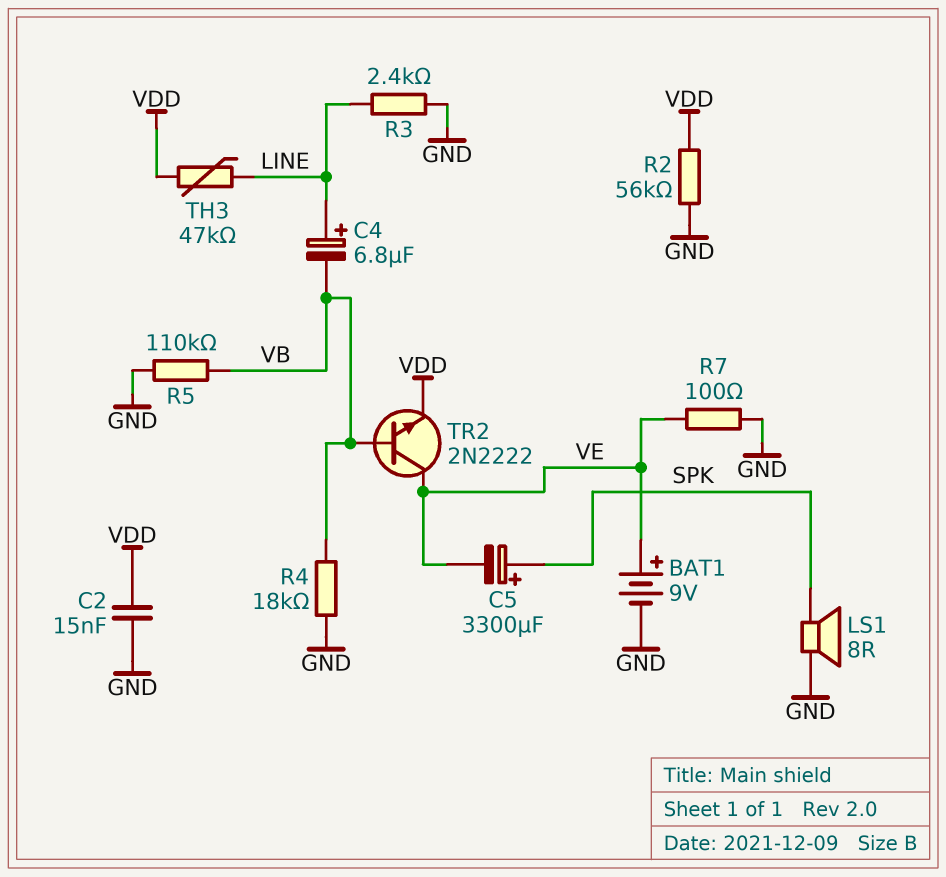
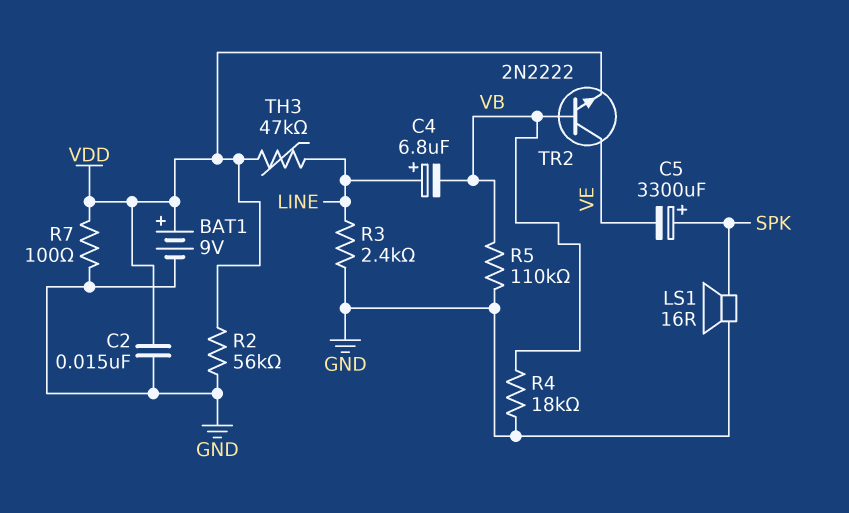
BAT1: 9V (plus VE, minus GND) -> 9V (plus VDD, minus GND)
LS1: speaker 8R (GND, SPK) -> speaker 16R (GND, SPK)
R7: 100 (GND, VE) -> 100 (GND, VDD)

